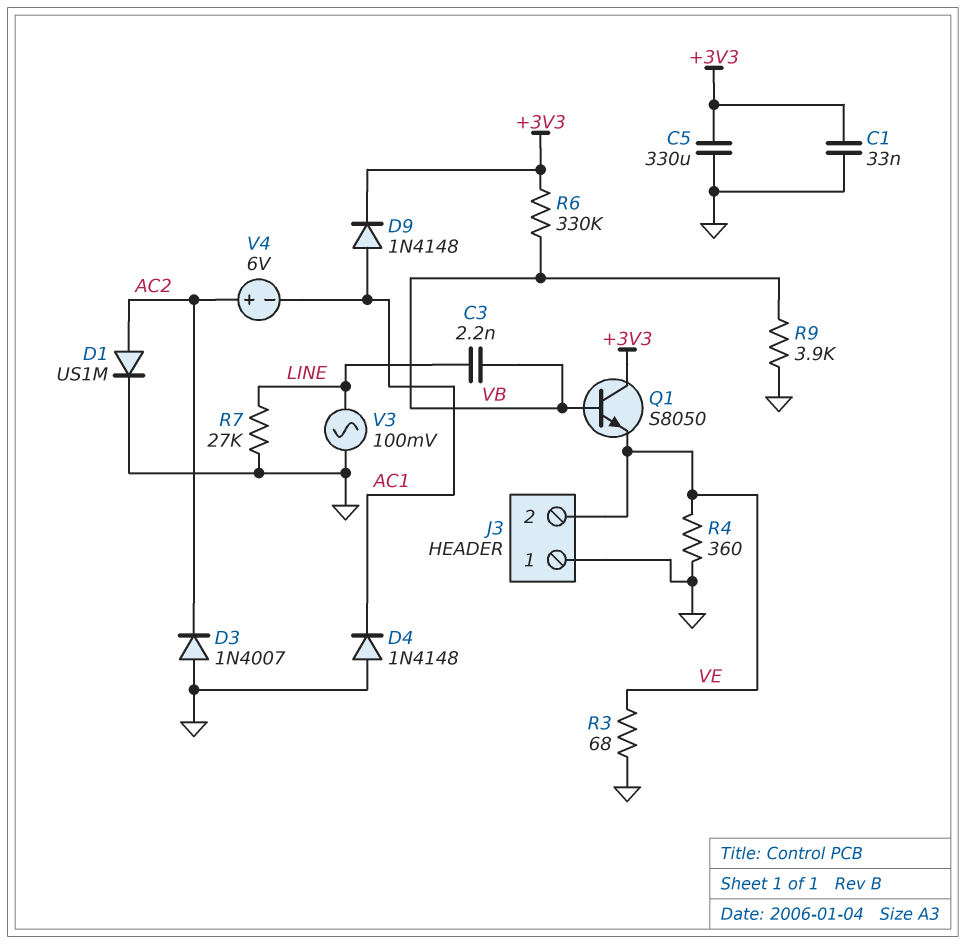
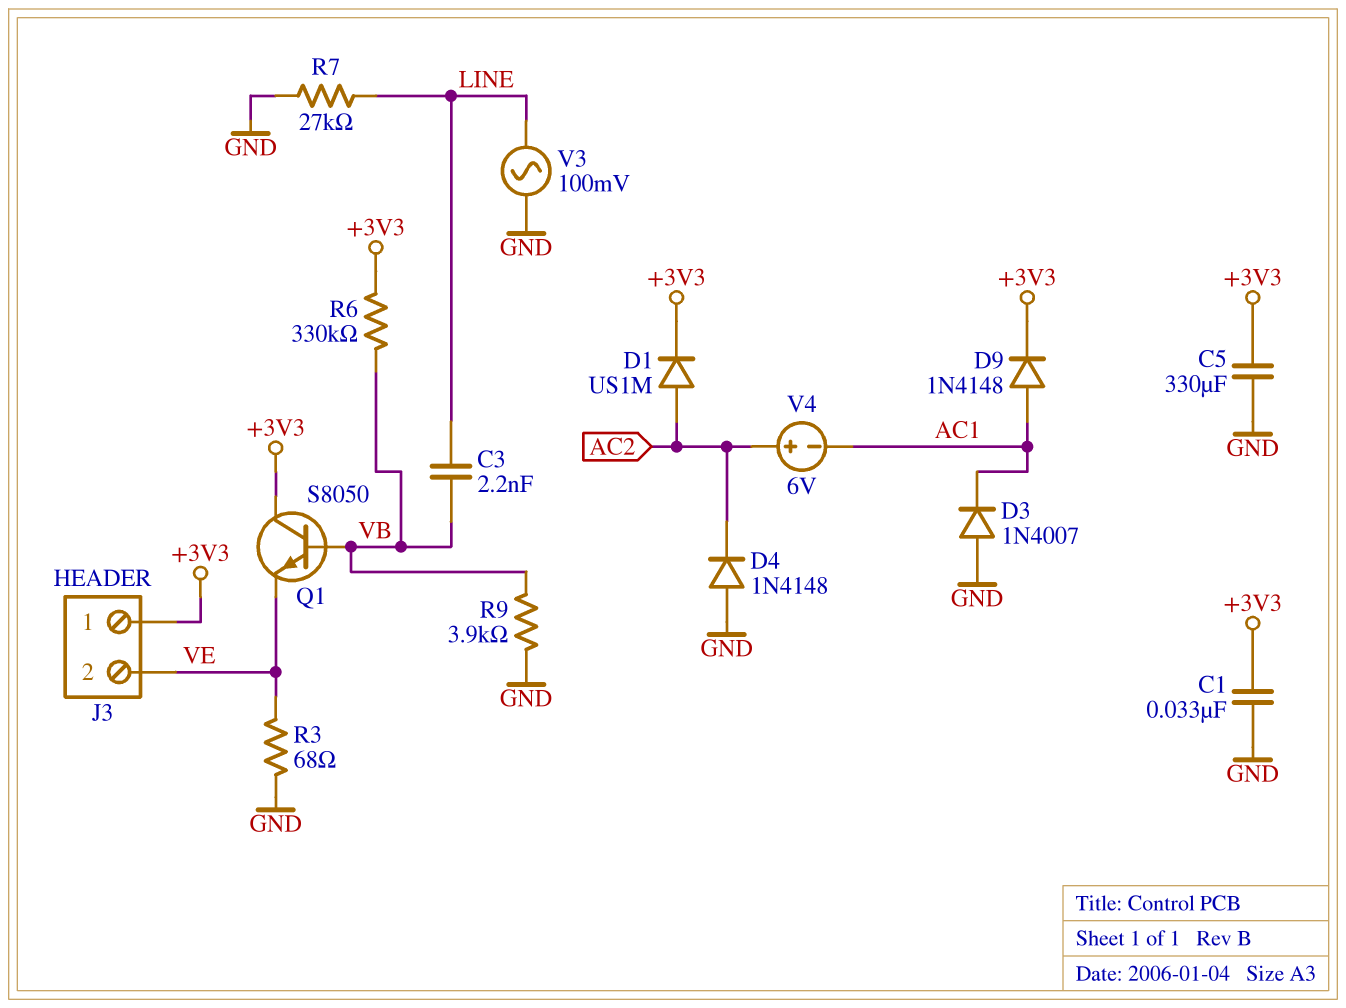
D1: diode US1M (A AC2, K GND) -> diode US1M (A AC2, K +3V3)
D3: diode 1N4007 (A GND, K AC2) -> diode 1N4007 (A GND, K AC1)
D4: diode 1N4148 (A GND, K AC1) -> diode 1N4148 (A GND, K AC2)
J3 pin 1: GND -> +3V3
R4: 360 (GND, VE) -> none

